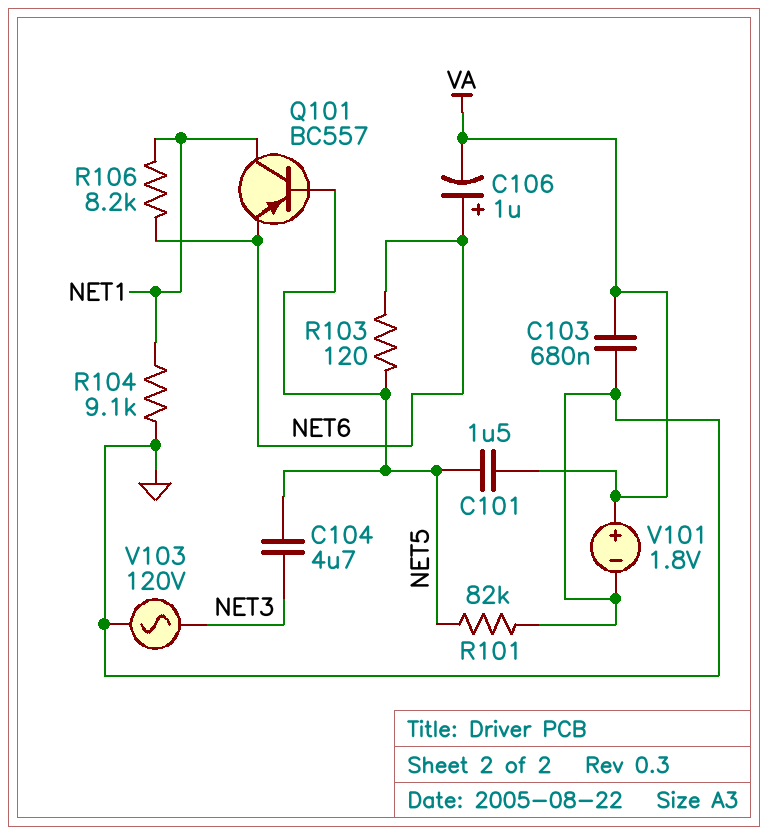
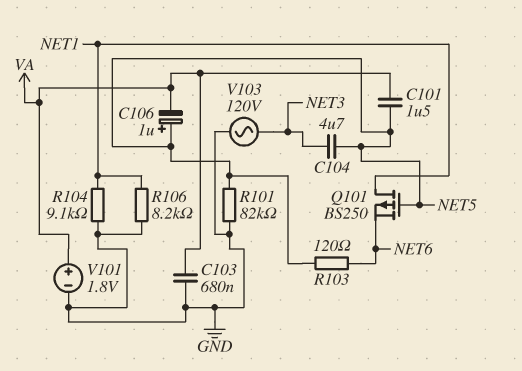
C106: 1uF (plus NET6, minus VA) -> 1uF (plus NET5, minus VA)
Q101: PNP BC557 (B NET5, C NET1, E NET6) -> PMOS BS250 (G NET5, D NET1, S NET6)
R106: 8.2k (NET1, NET6) -> 8.2k (GND, NET1)

